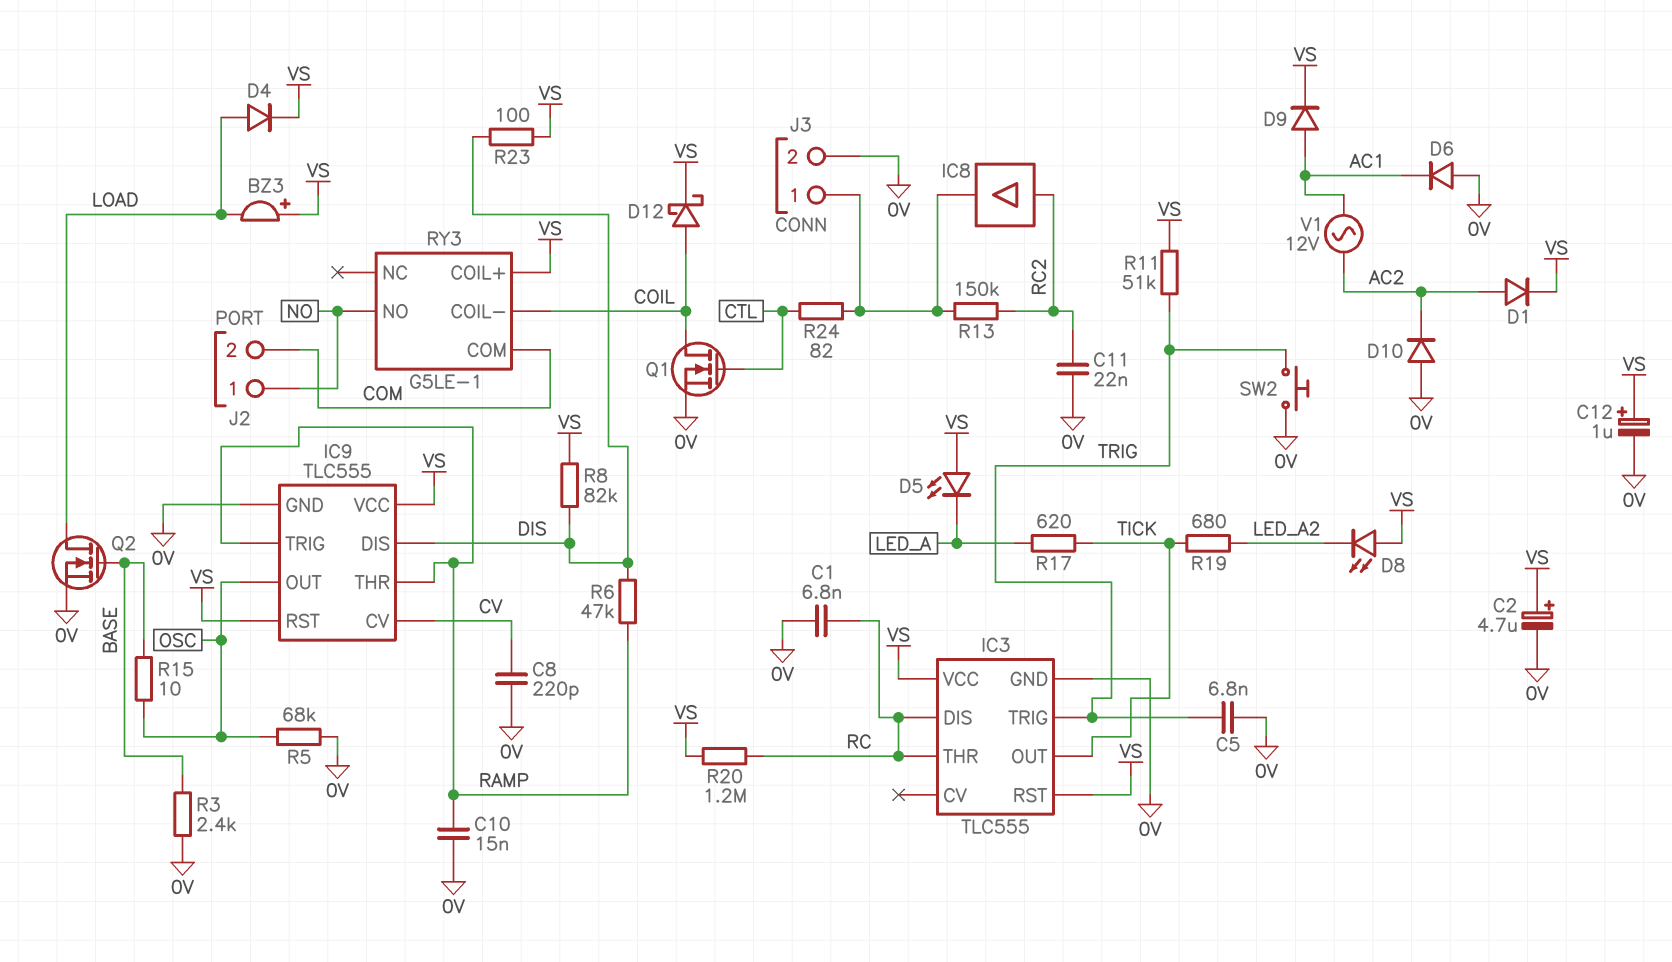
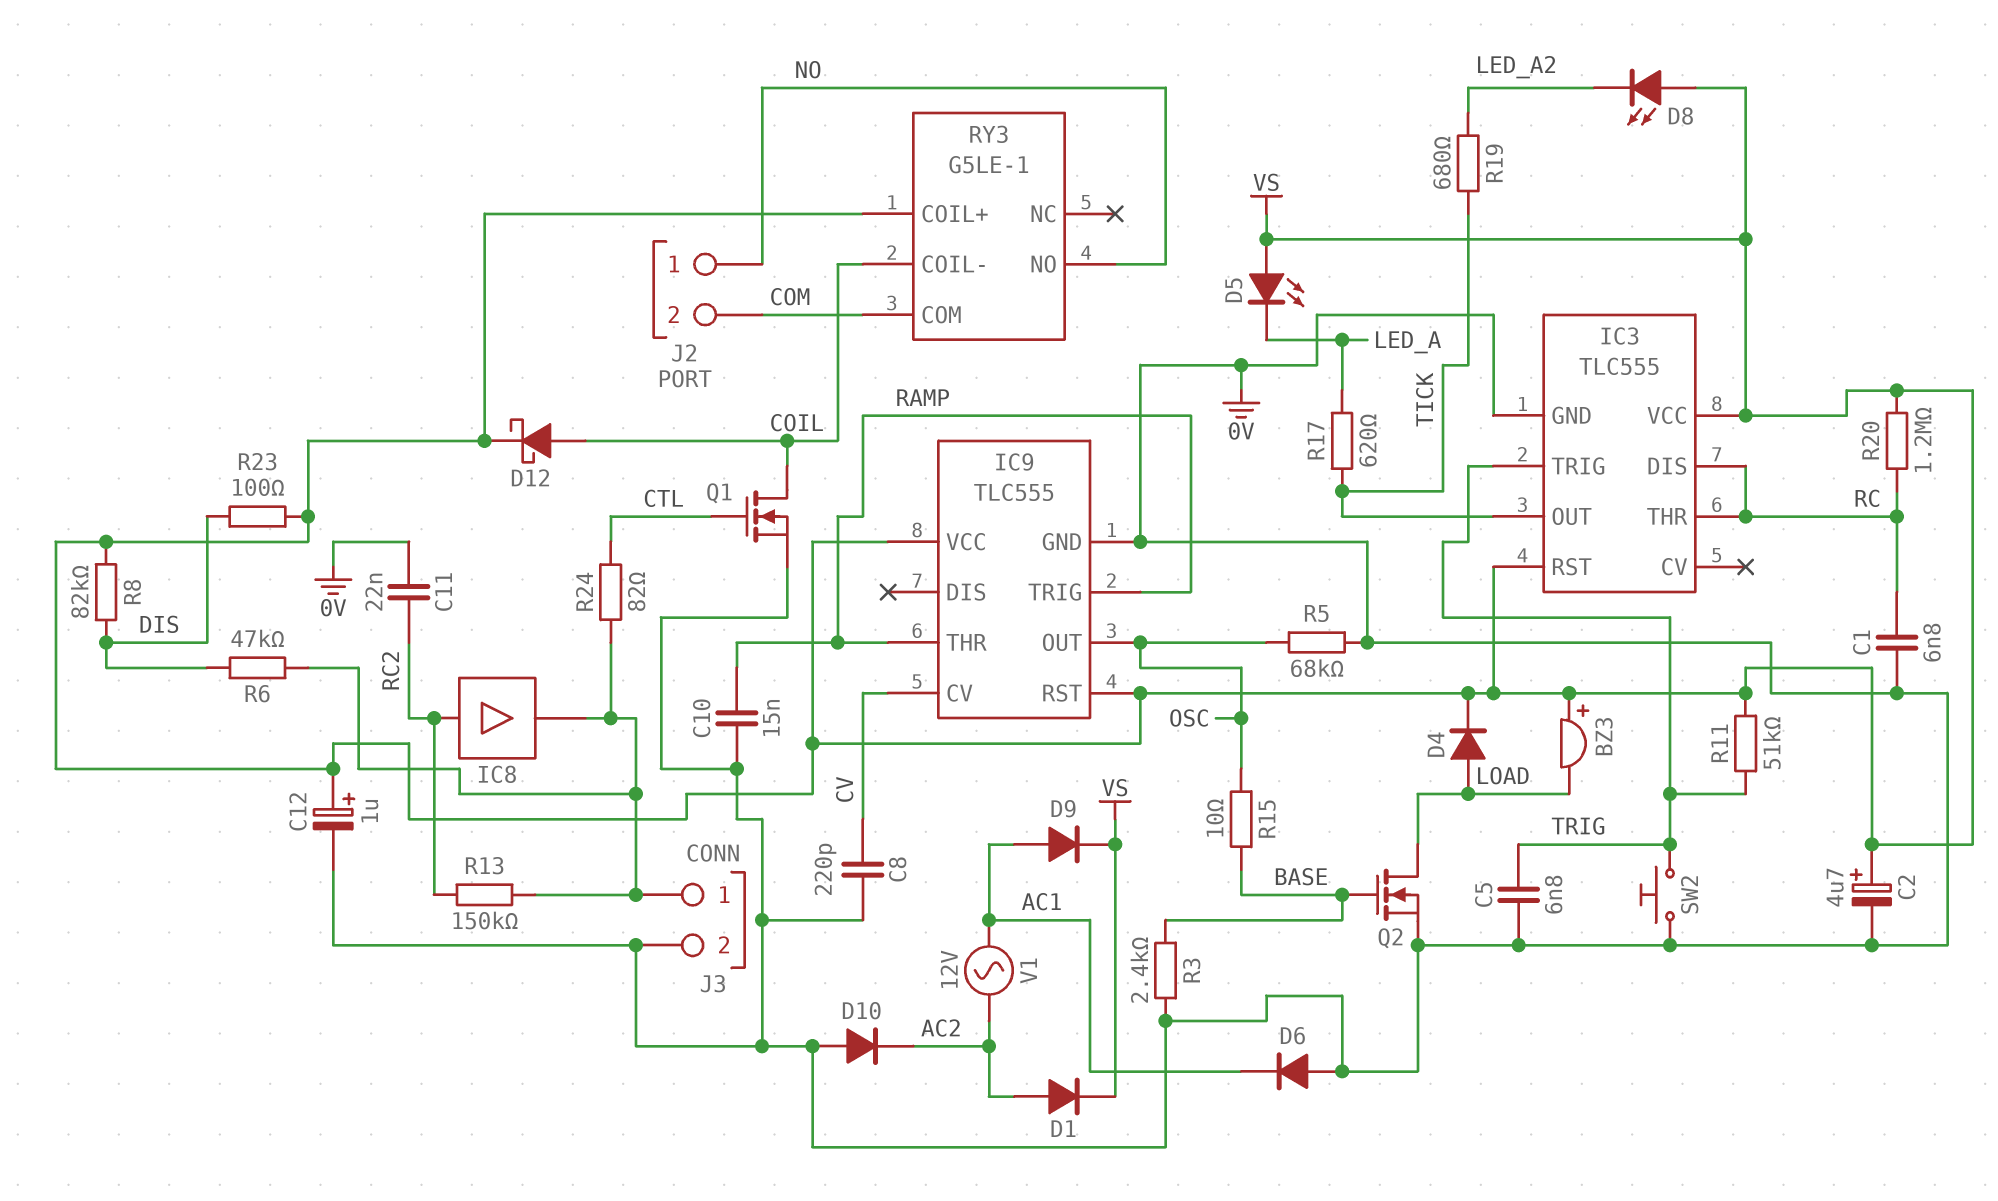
IC9 pin DIS: DIS -> none
R6: 47k (DIS, RAMP) -> 47k (DIS, J3/1)

